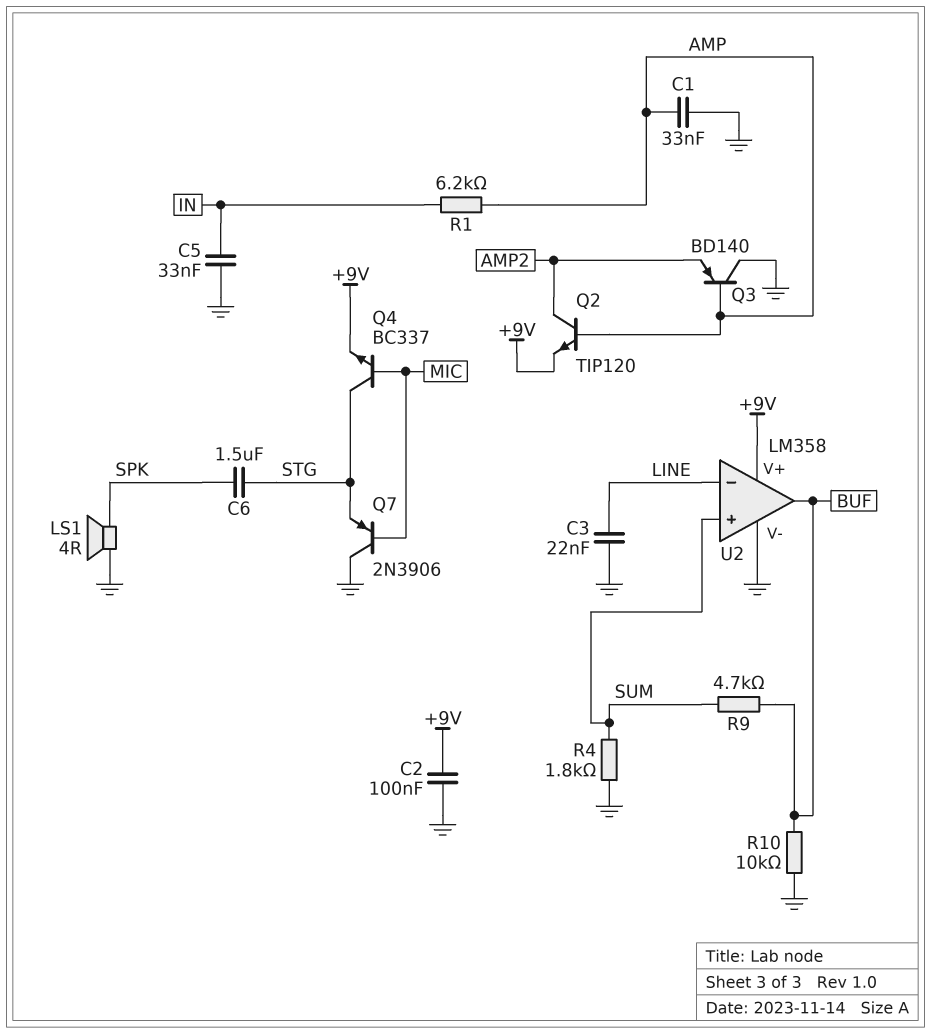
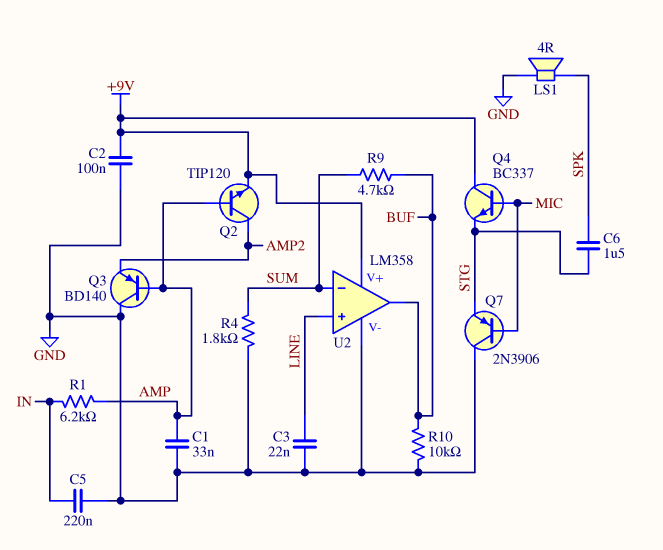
C5: 33nF (GND, IN) -> 220nF (GND, IN)
Q4: NPN BC337 (B MIC, C STG, E +9V) -> NPN BC337 (B MIC, C +9V, E STG)
U2 pin in+: SUM -> LINE
U2 pin in-: LINE -> SUM

